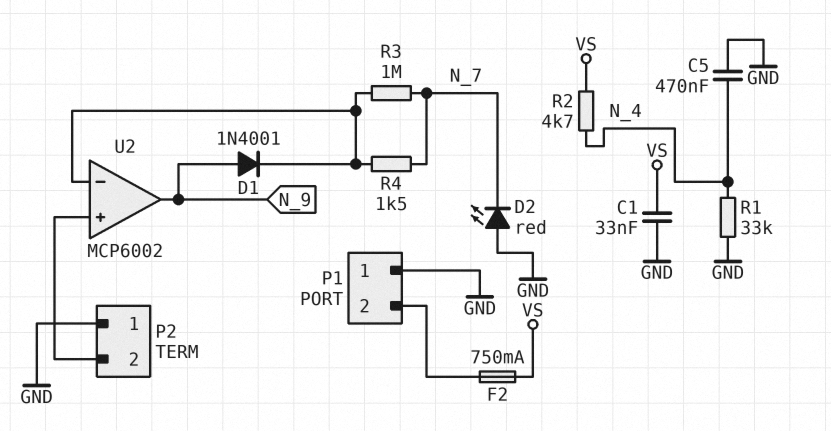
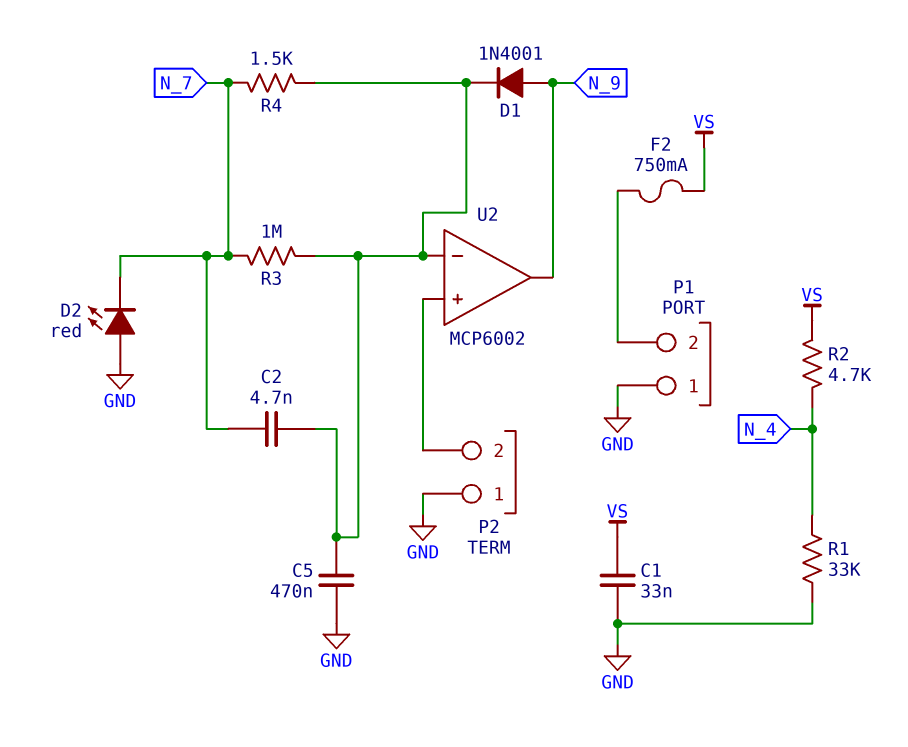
C2: none -> 4.7nF (N_7, U2/in-)
C5: 470nF (GND, N_4) -> 470nF (GND, U2/in-)

